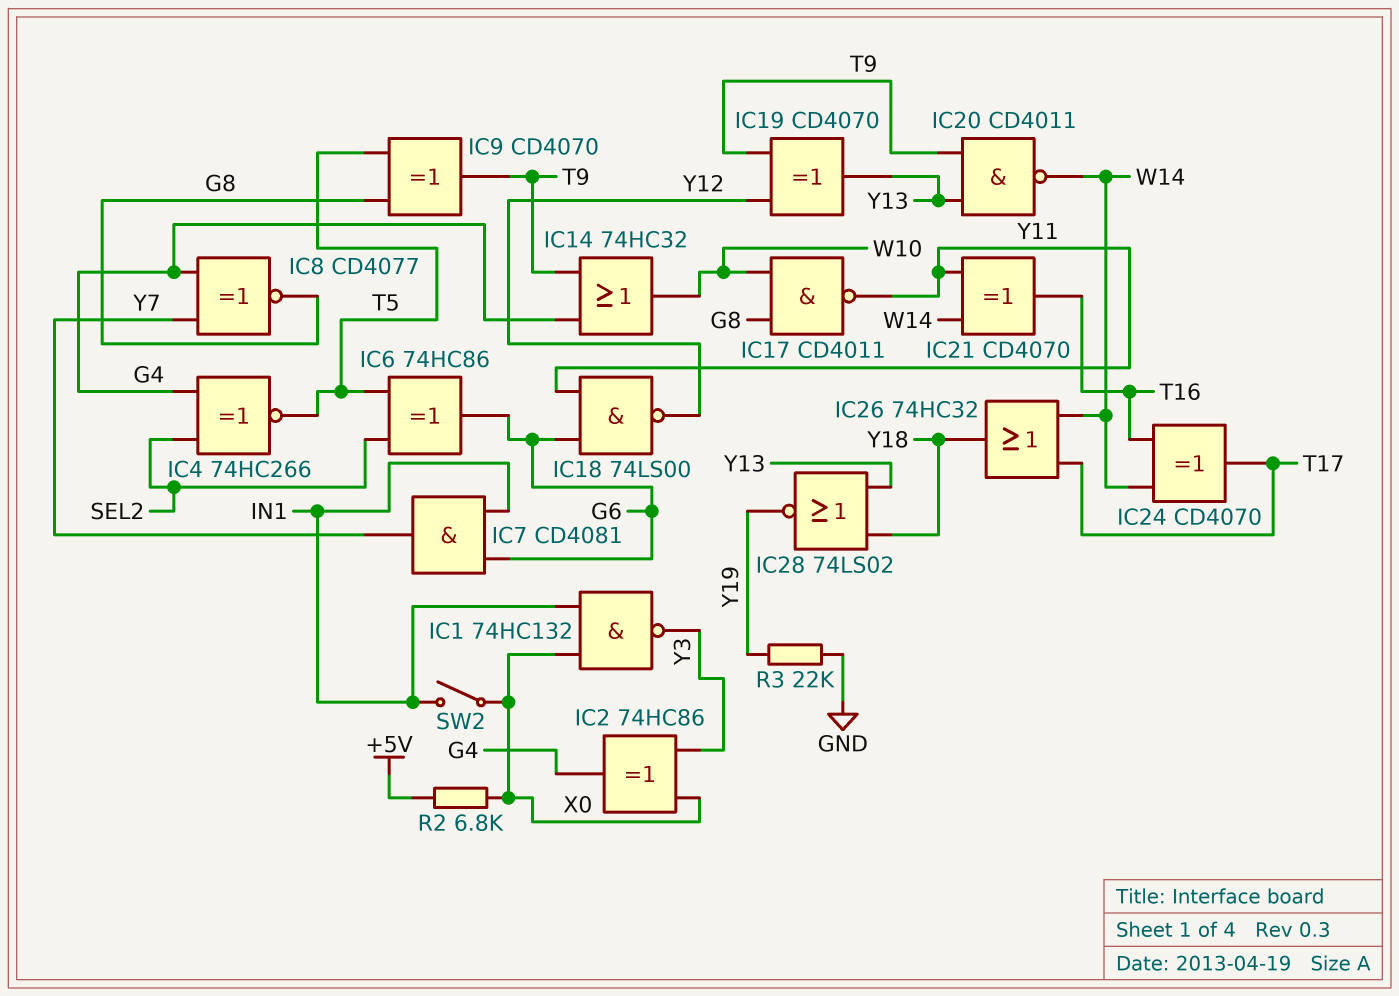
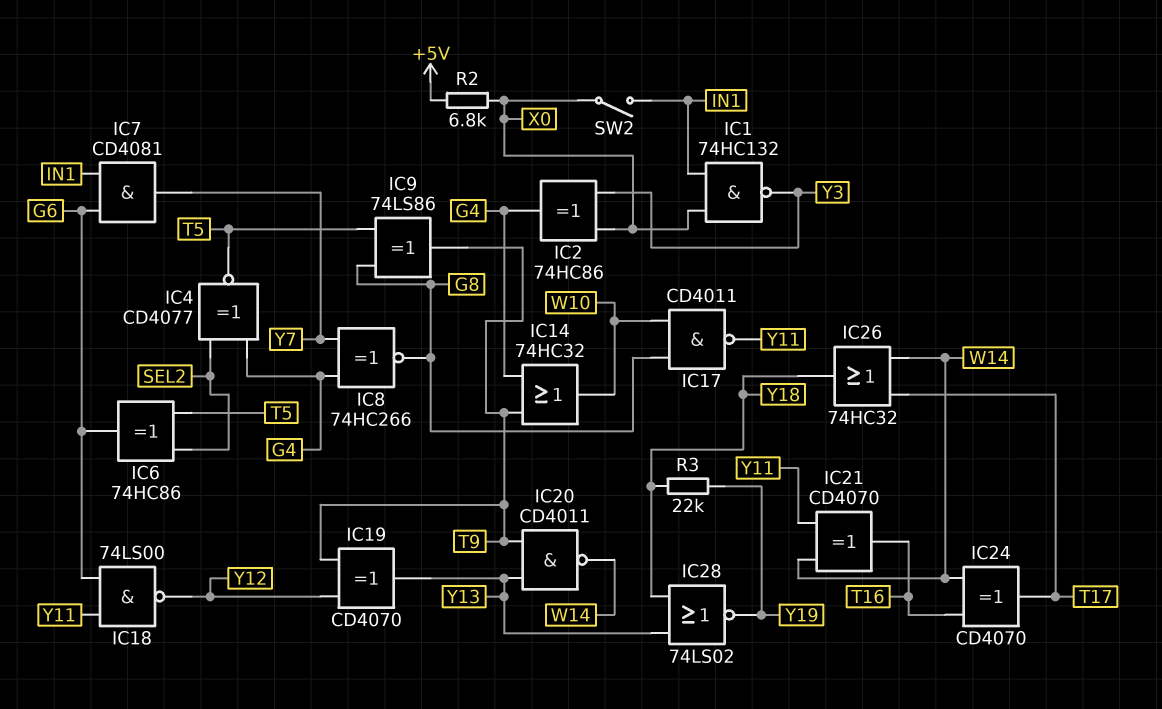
IC4: XNOR 74HC266 (in G4, in SEL2, out T5) -> XNOR CD4077 (in G4, in SEL2, out T5)
IC8: XNOR CD4077 (in G4, in Y7, out G8) -> XNOR 74HC266 (in G4, in Y7, out G8)
IC9: XOR CD4070 (in G8, in T5, out T9) -> XOR 74LS86 (in G8, in T5, out T9)
R3: 22k (GND, Y19) -> 22k (Y18, Y19)

